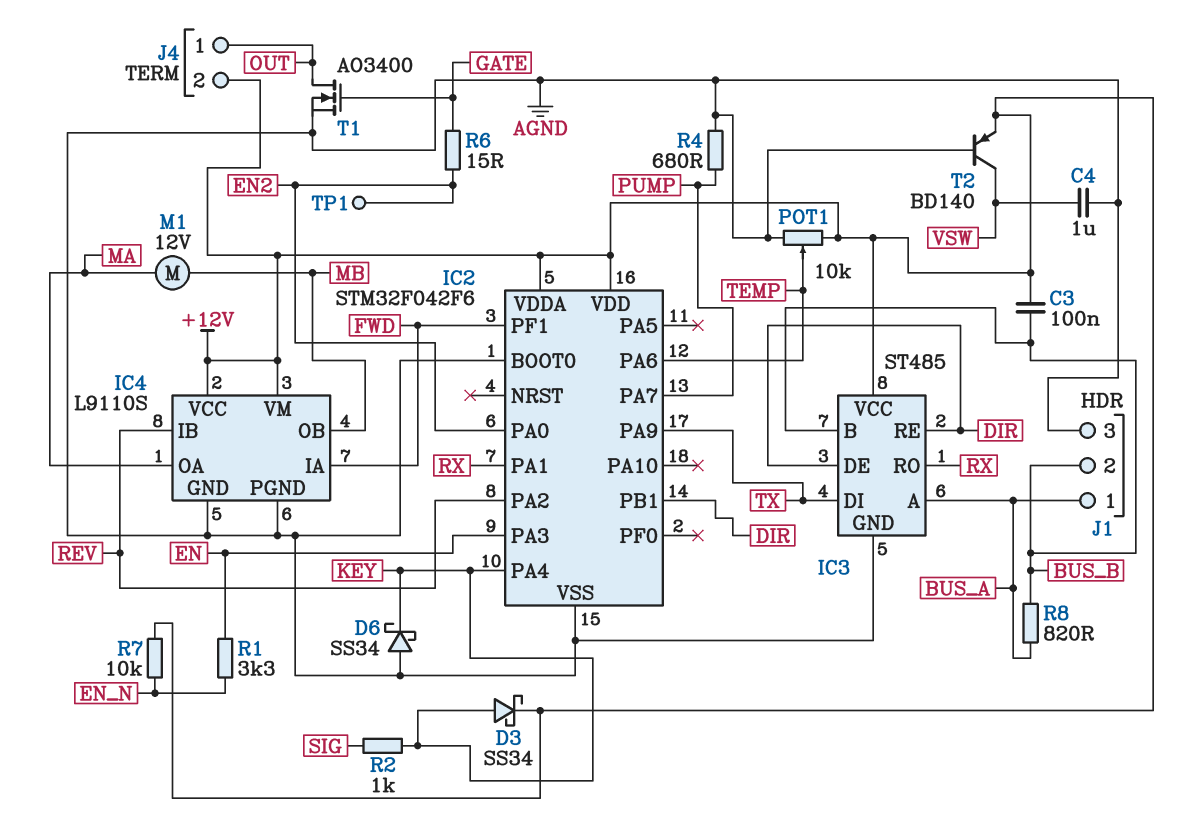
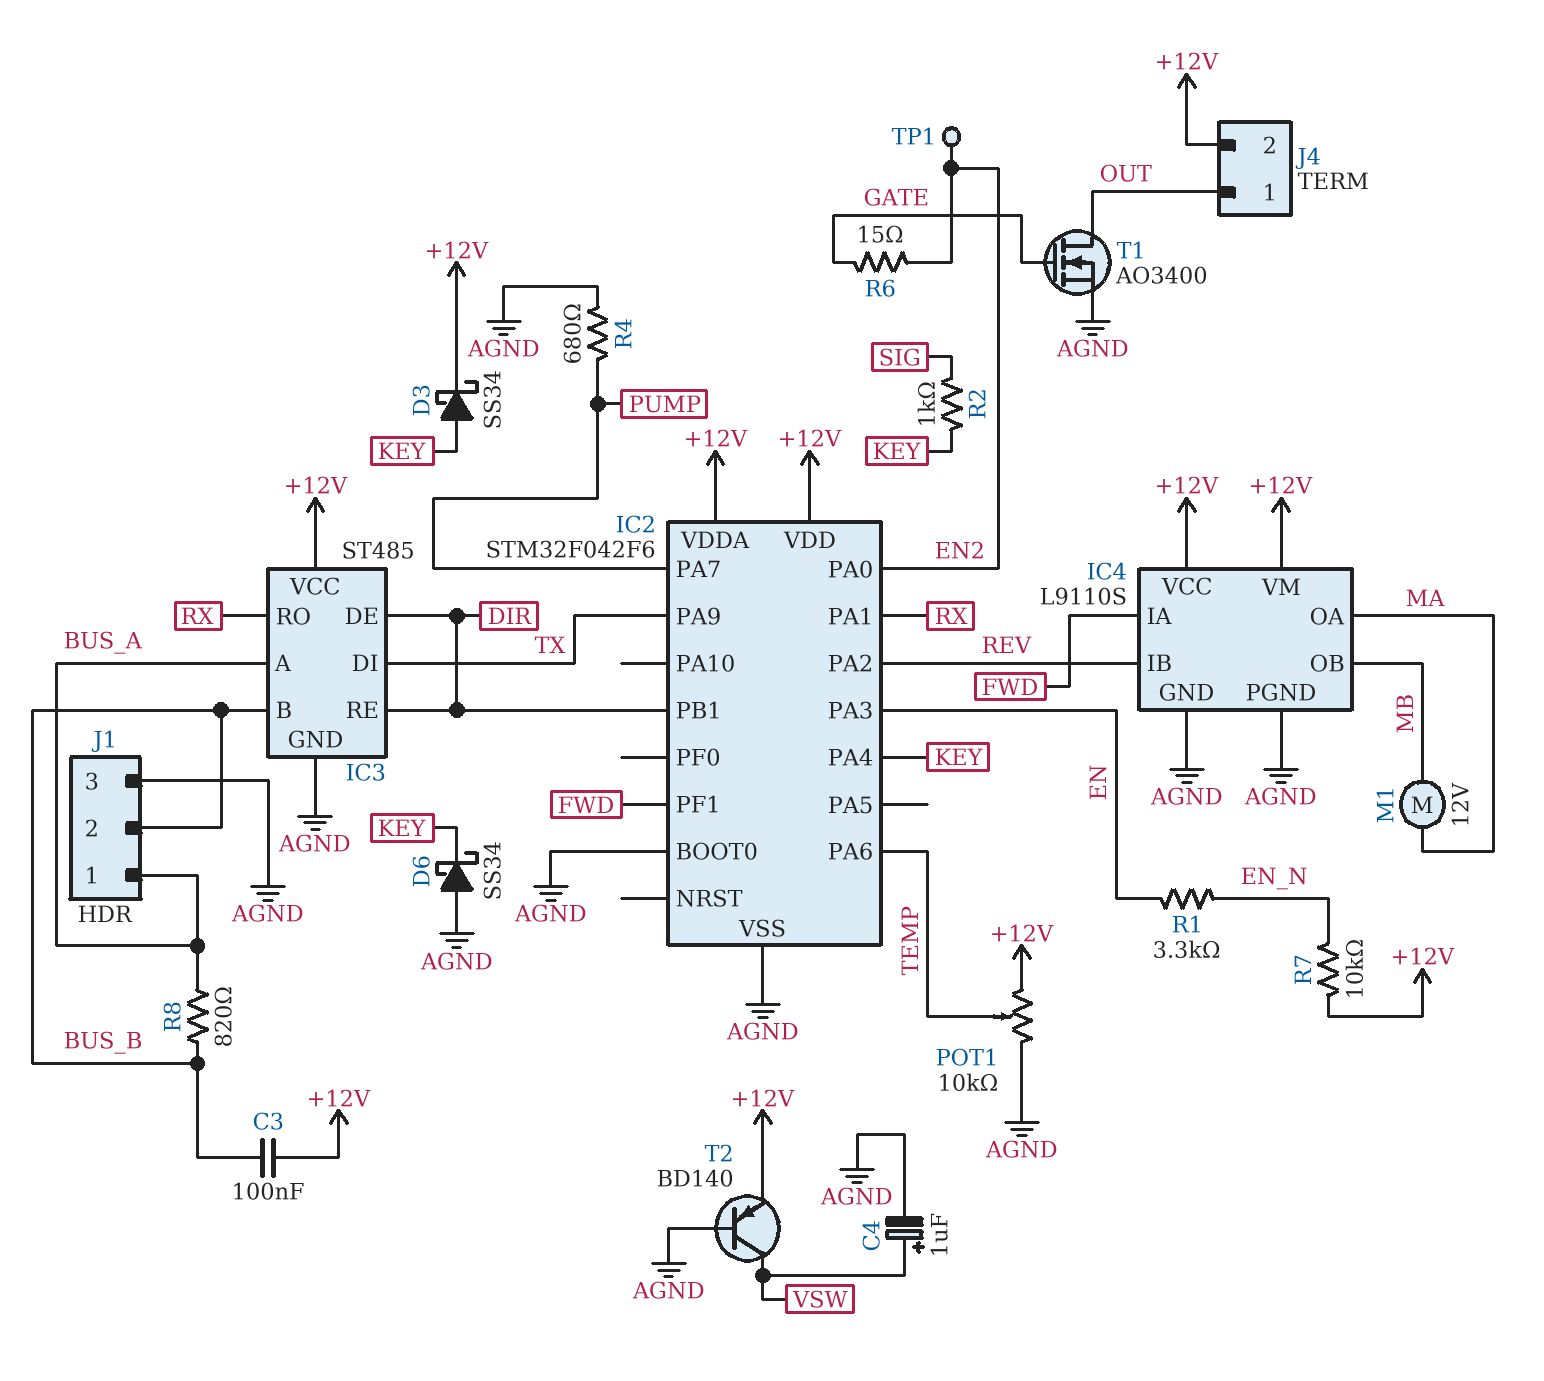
C4: 1uF (AGND, VSW) -> 1uF (plus VSW, minus AGND)

